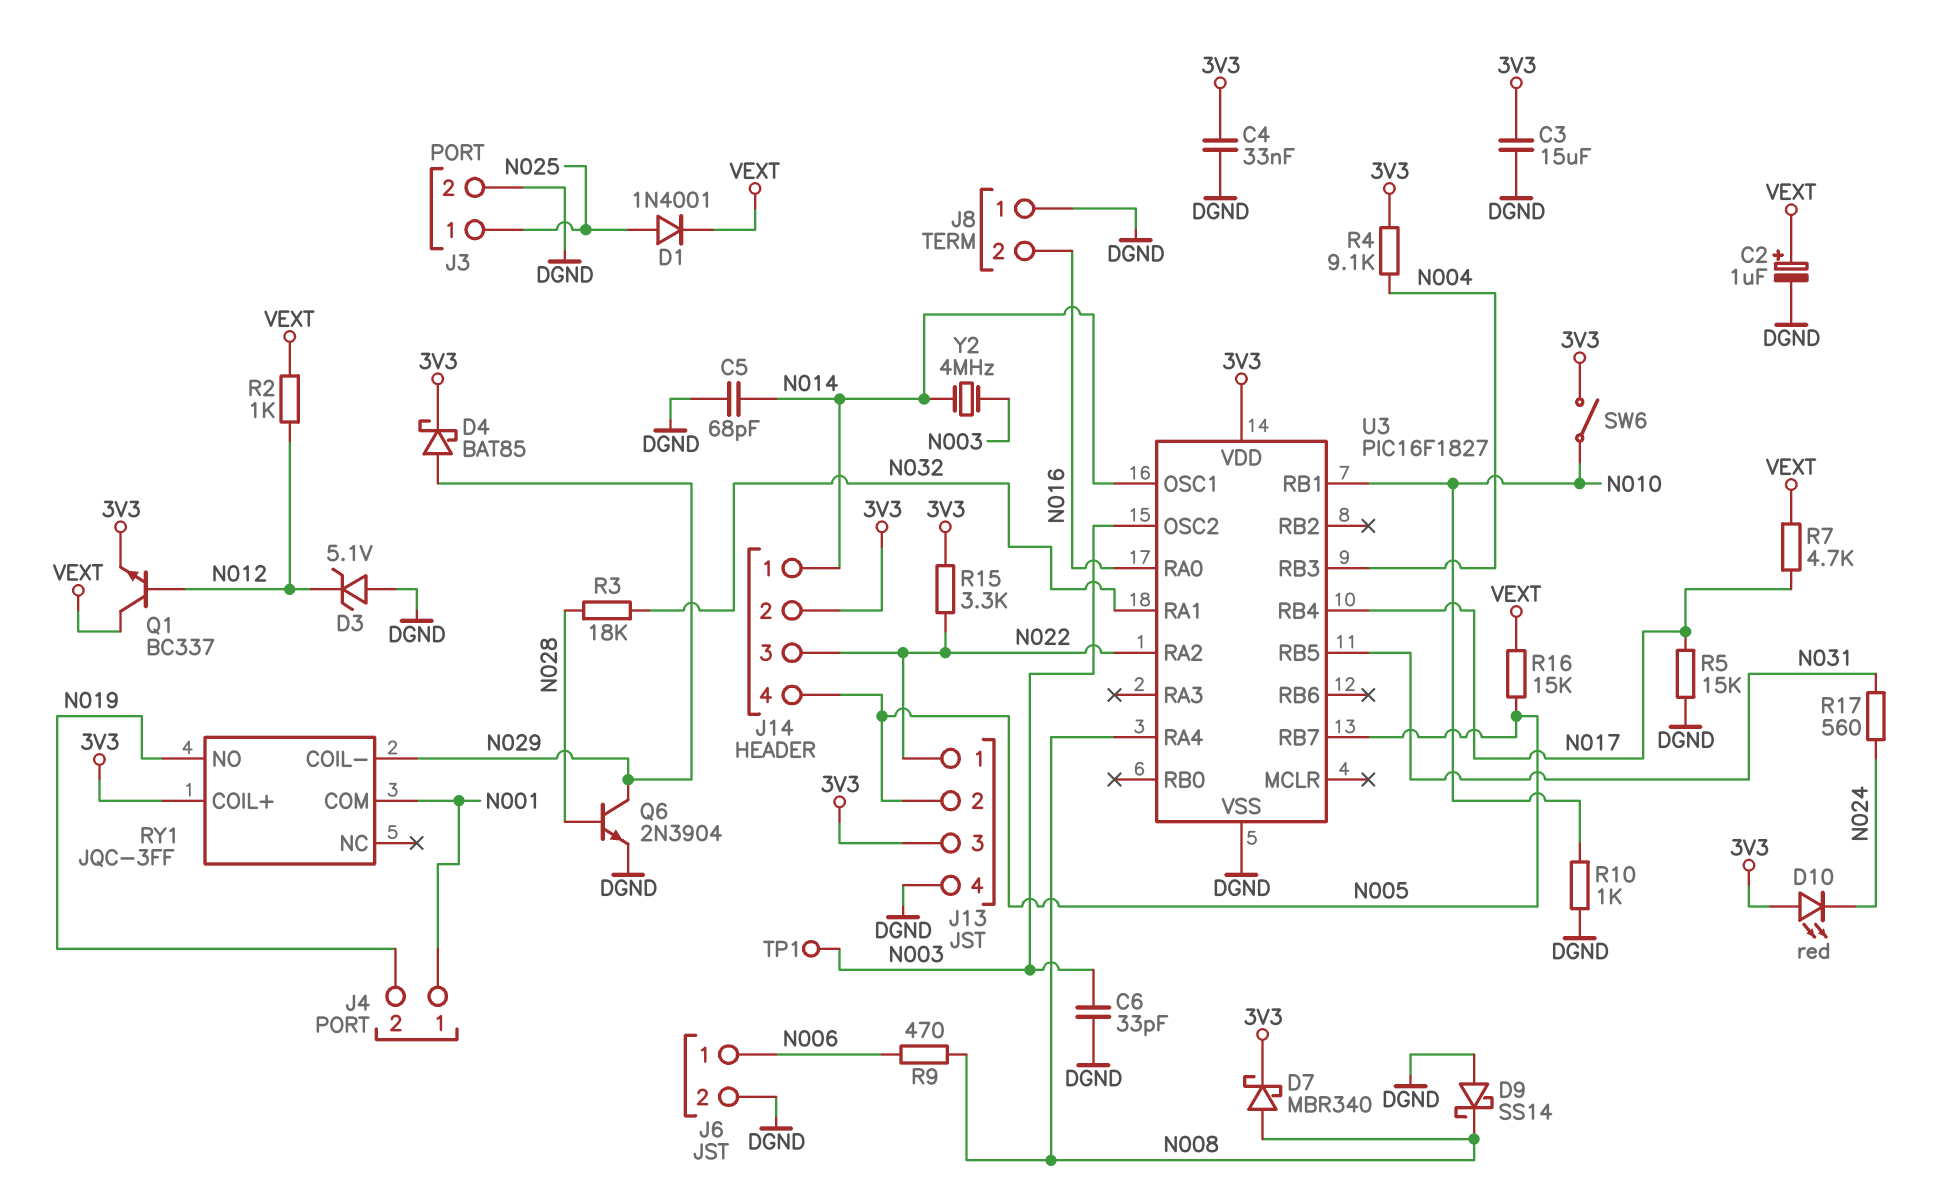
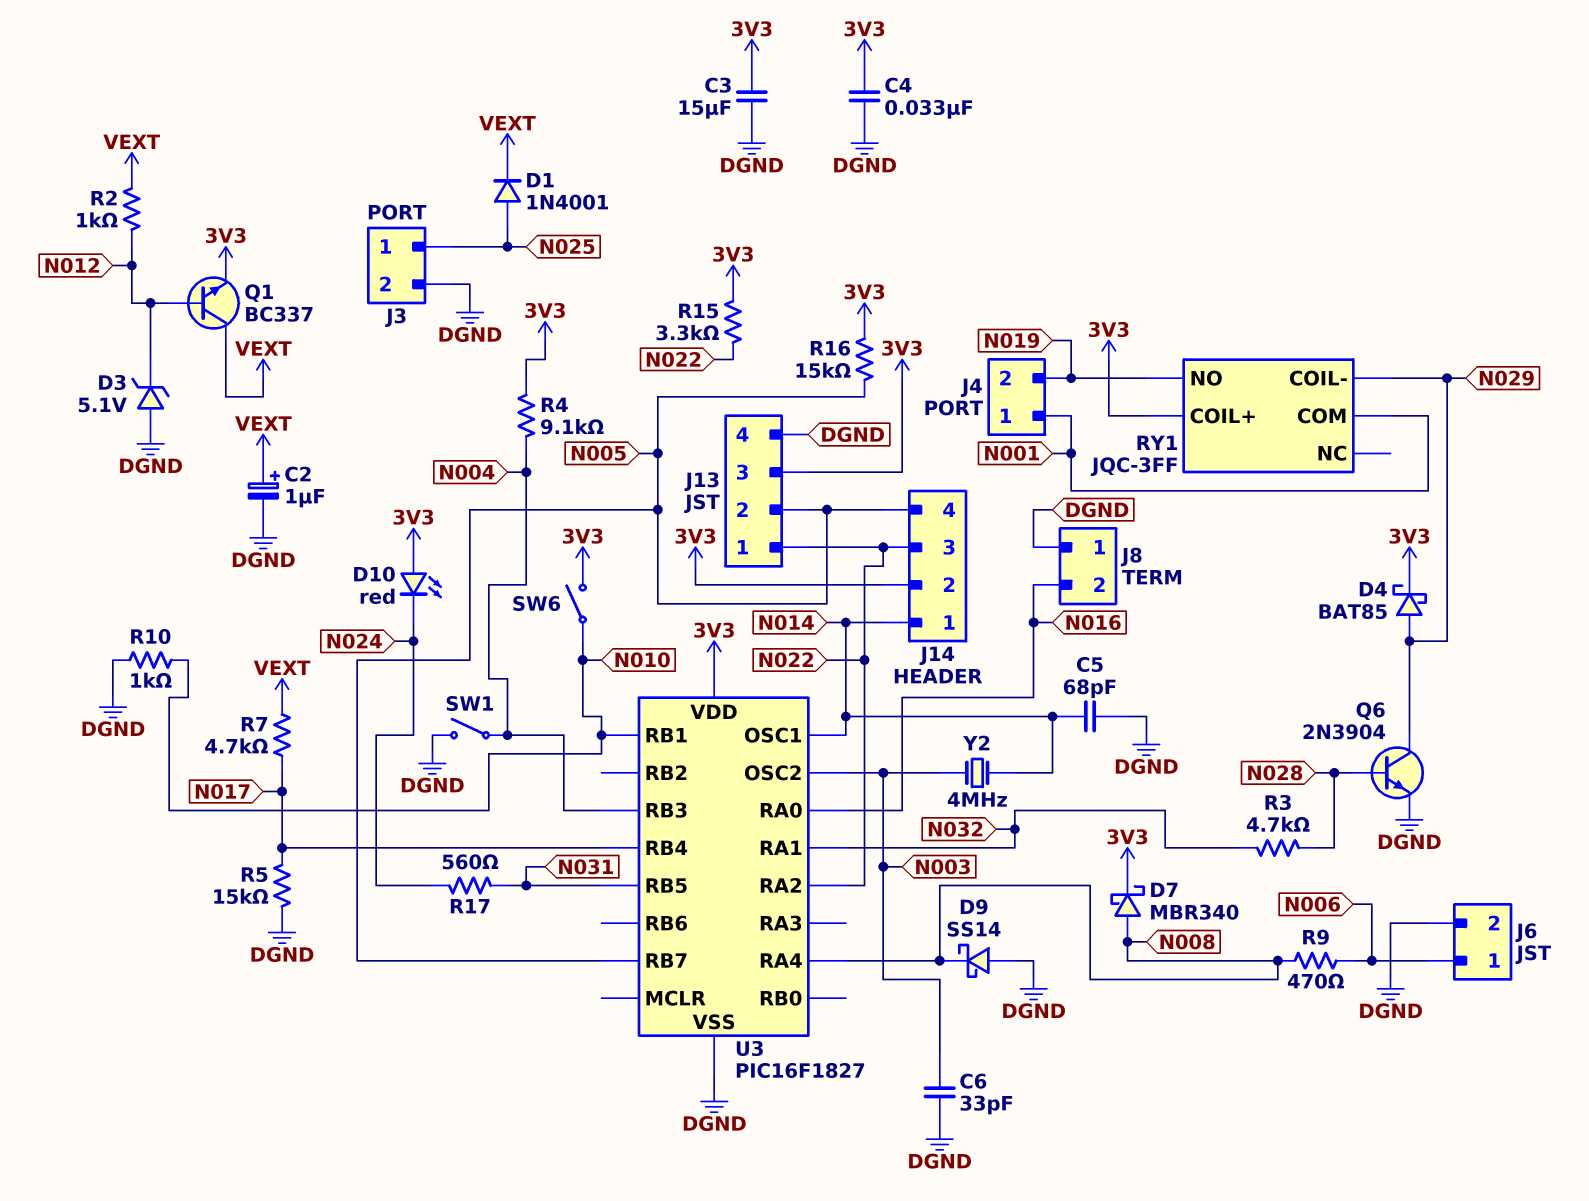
R3: 18k (N028, N032) -> 4.7k (N028, N032)
R16: 15k (N005, VEXT) -> 15k (3V3, N005)
SW1: none -> switch (DGND, N004)
TP1: test point (N003) -> none

